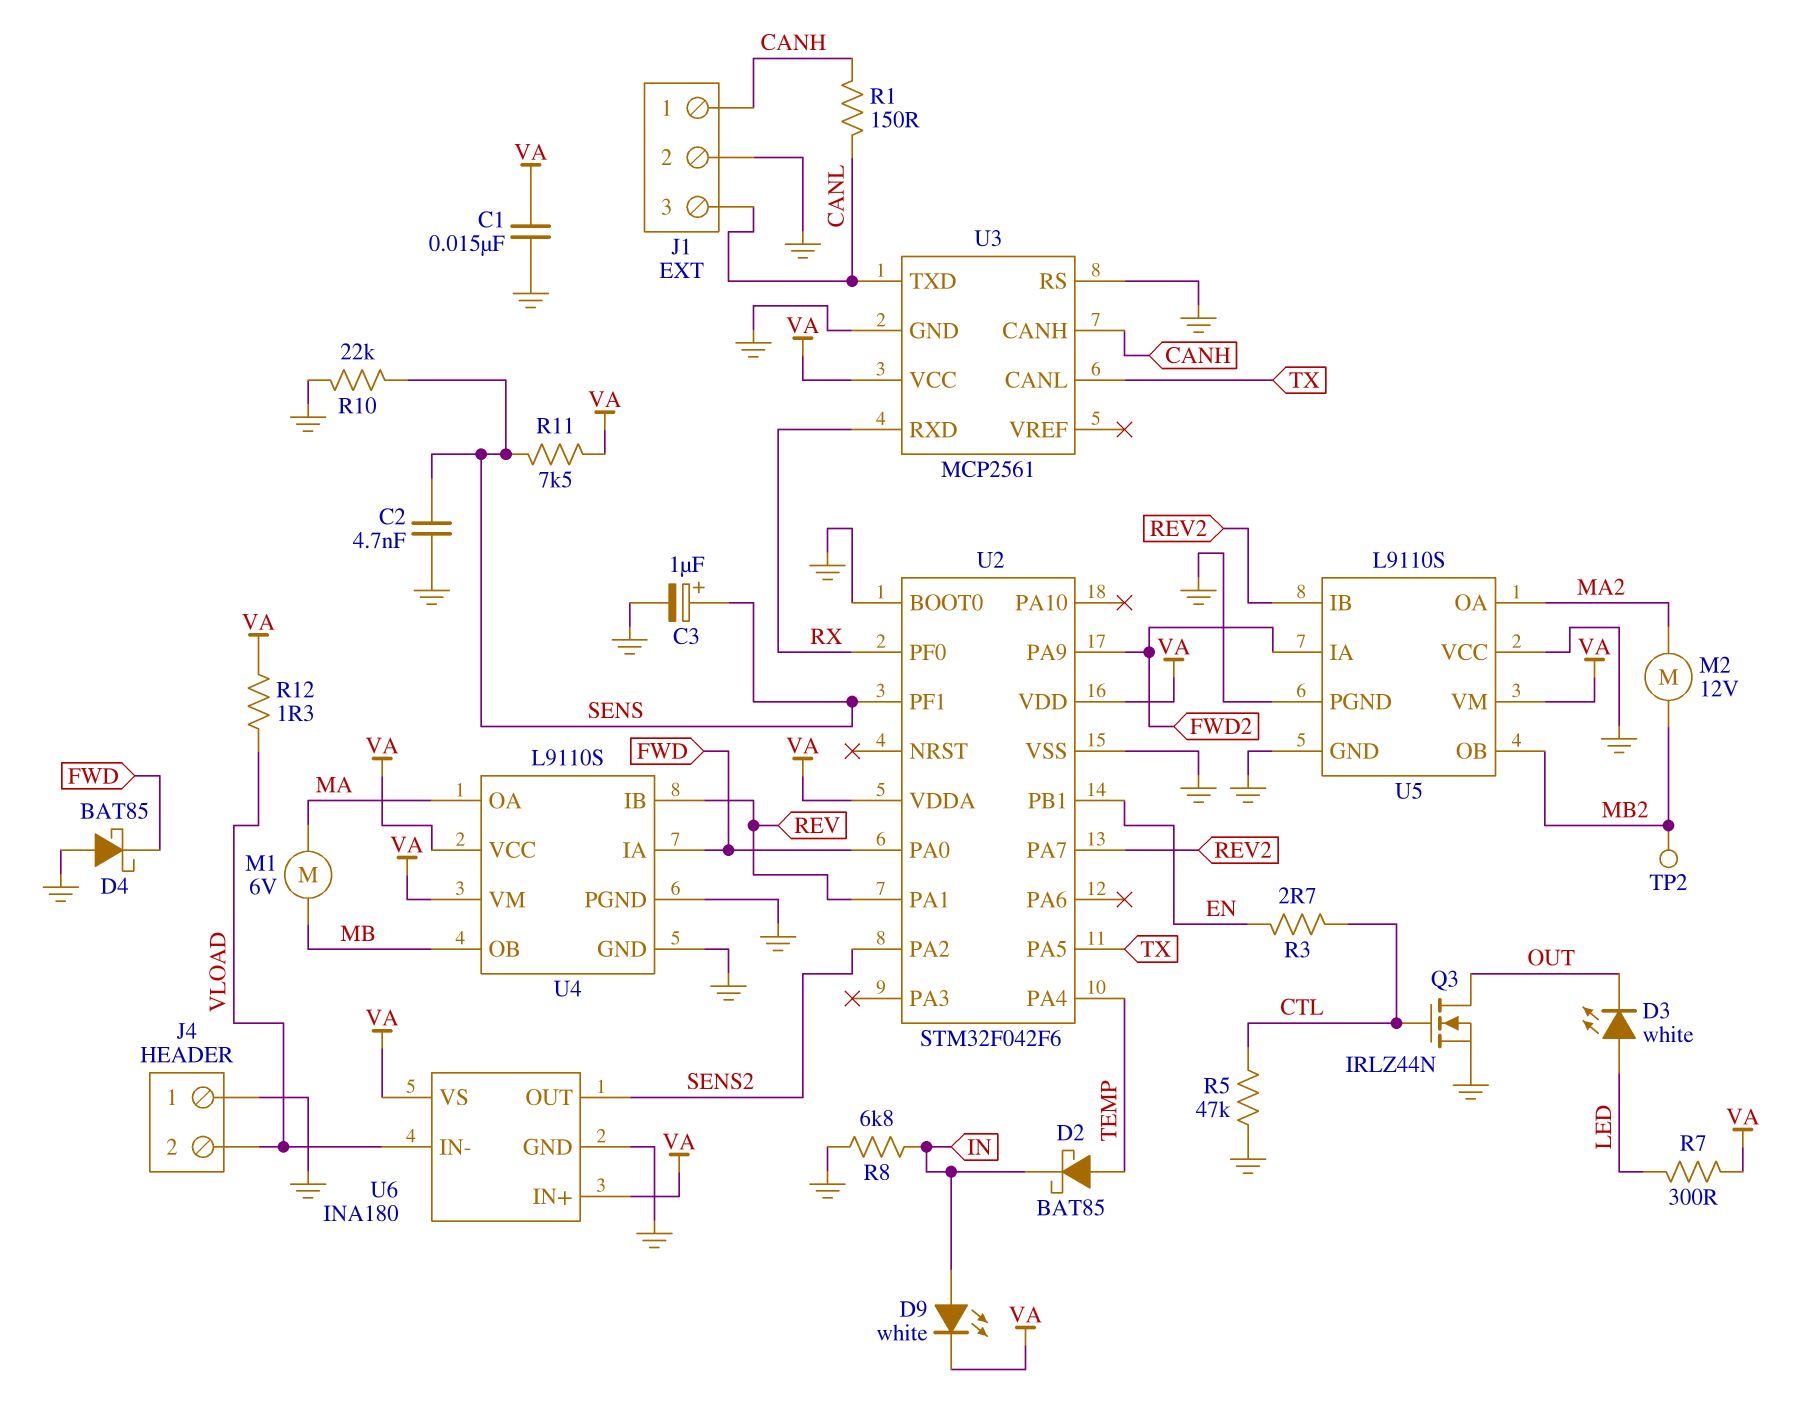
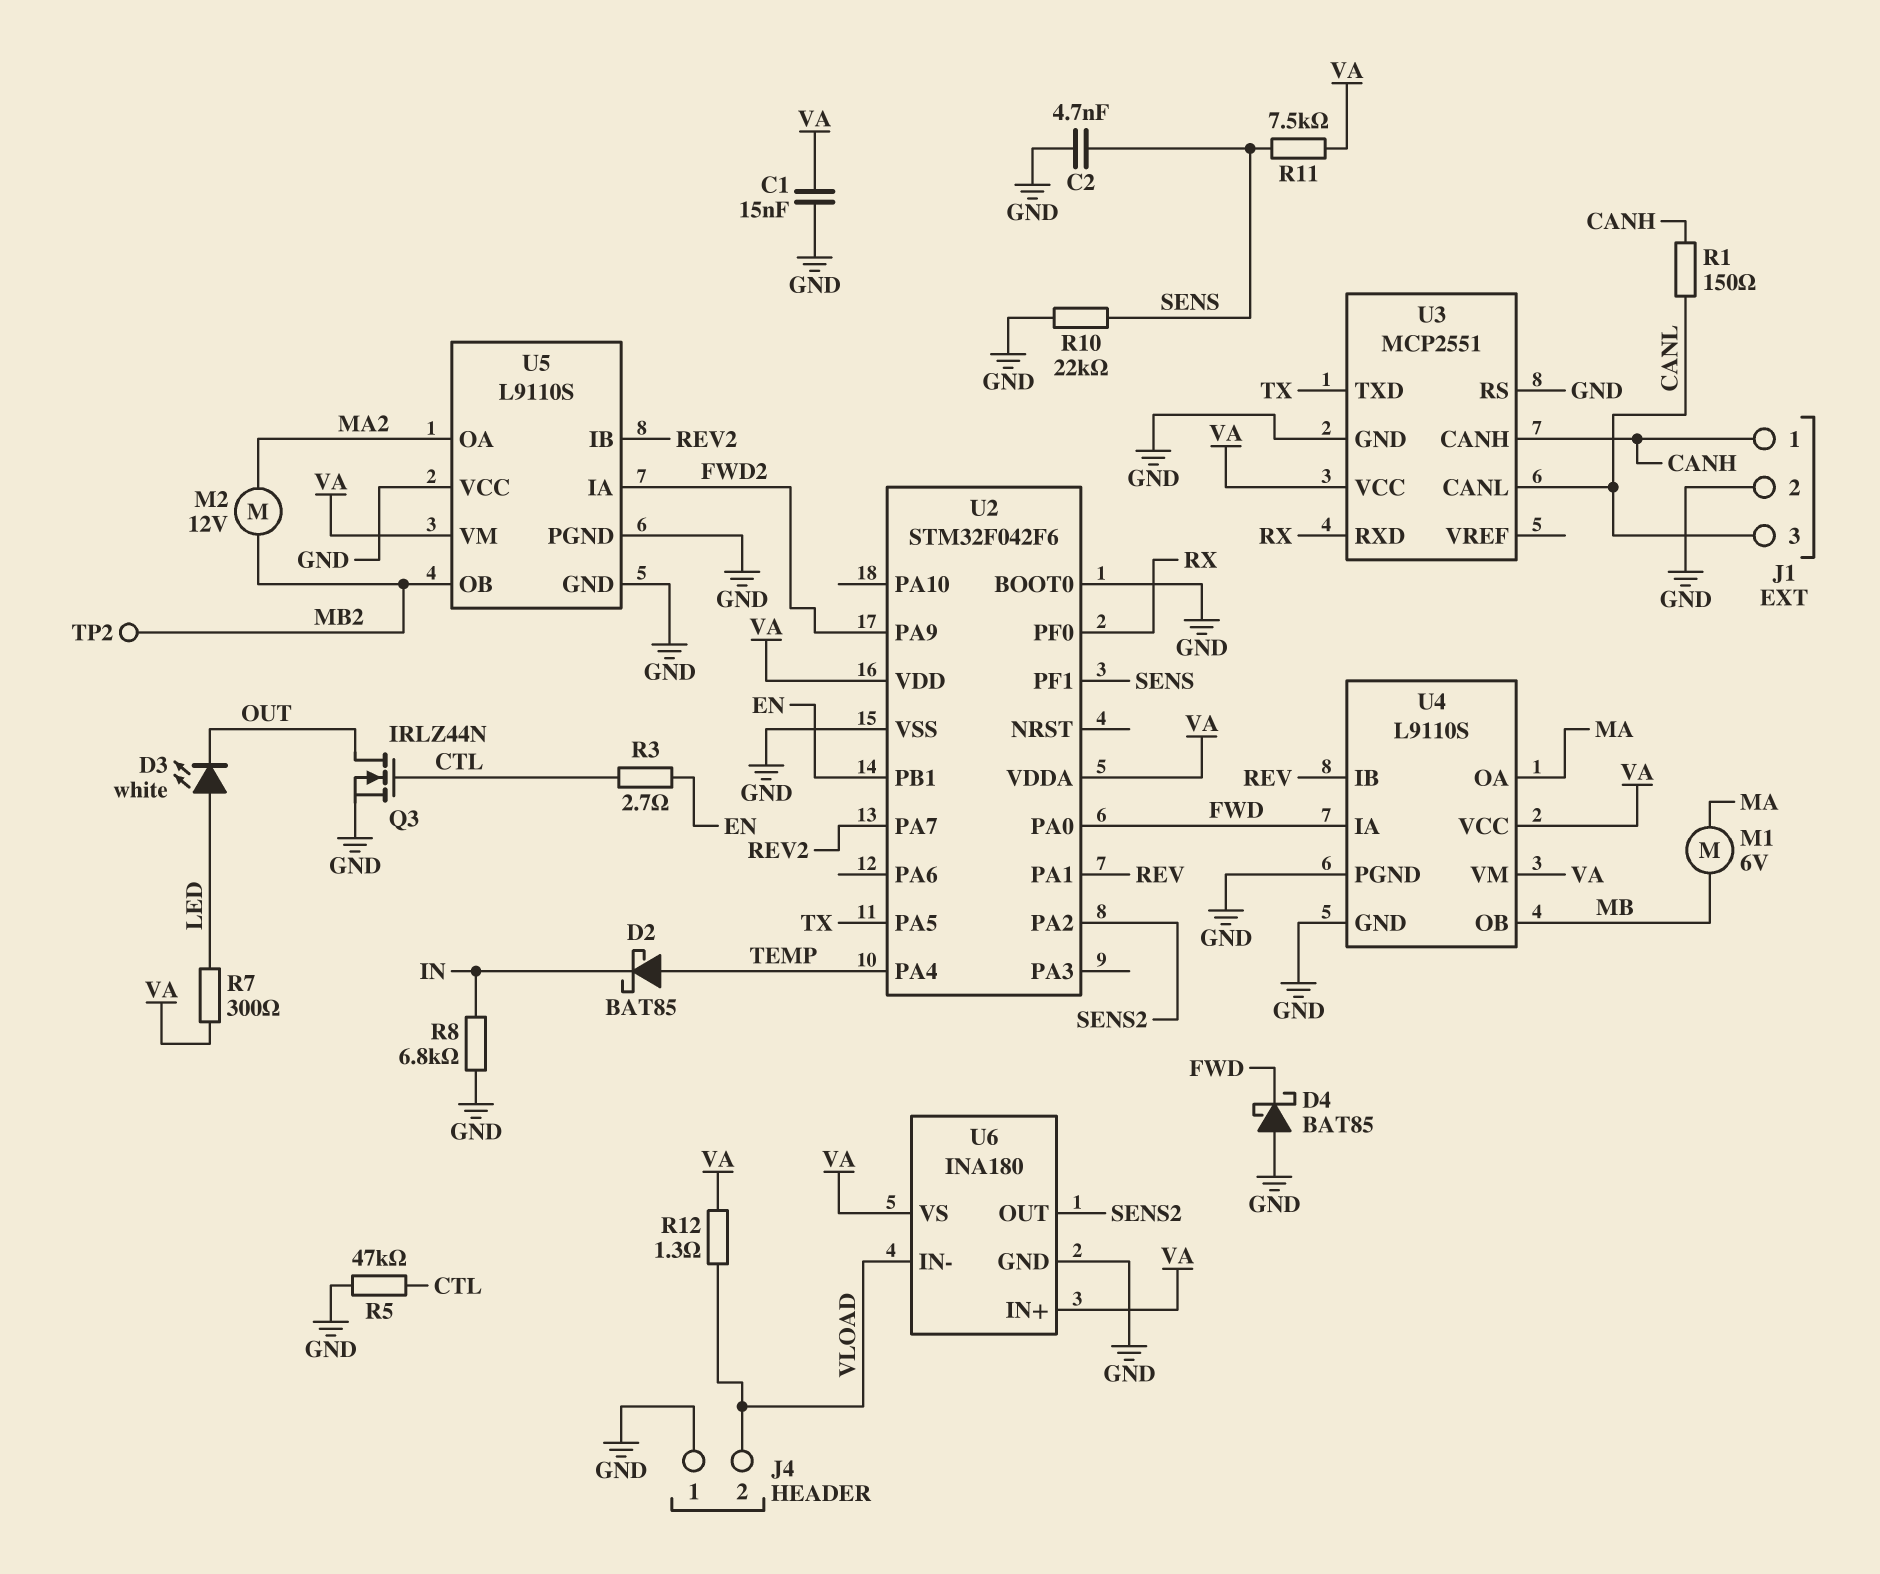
C3: 1uF (plus SENS, minus GND) -> none
D9: LED white (A IN, K VA) -> none
U3: MCP2561 -> MCP2551
U3 pin CANL: TX -> CANL
U3 pin TXD: CANL -> TX

